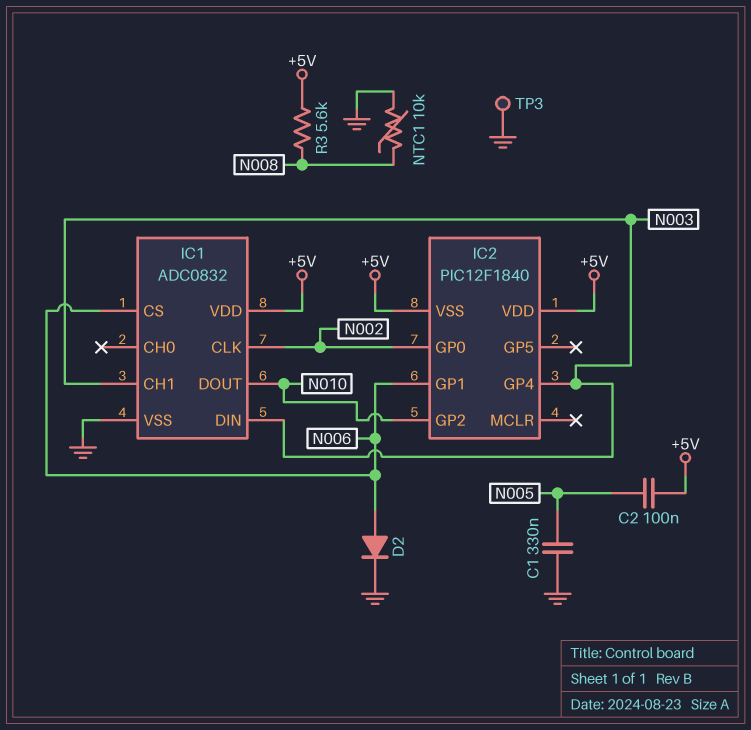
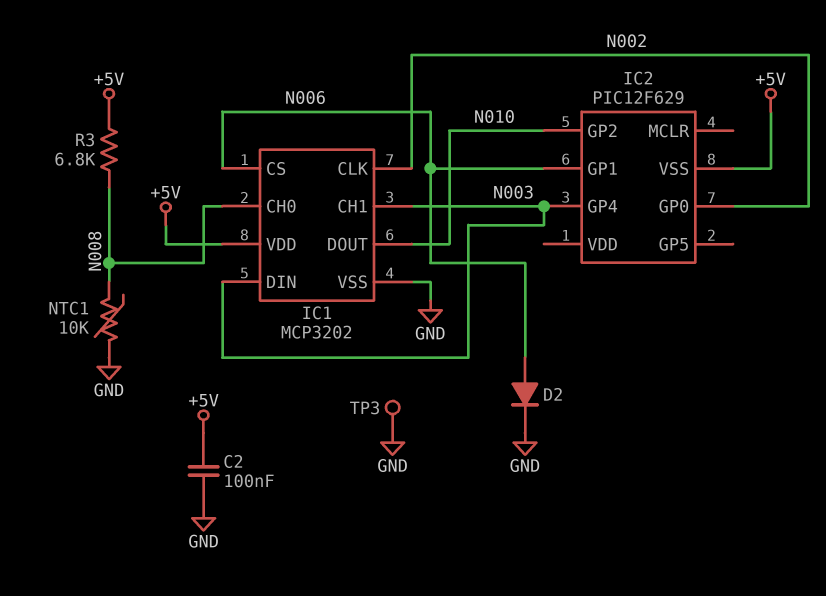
C1: 330nF (GND, N005) -> none
C2: 100nF (+5V, N005) -> 100nF (+5V, GND)
IC1: ADC0832 -> MCP3202
IC1 pin CH0: none -> N008
IC2: PIC12F1840 -> PIC12F629
IC2 pin VDD: +5V -> none
R3: 5.6k (+5V, N008) -> 6.8k (+5V, N008)

